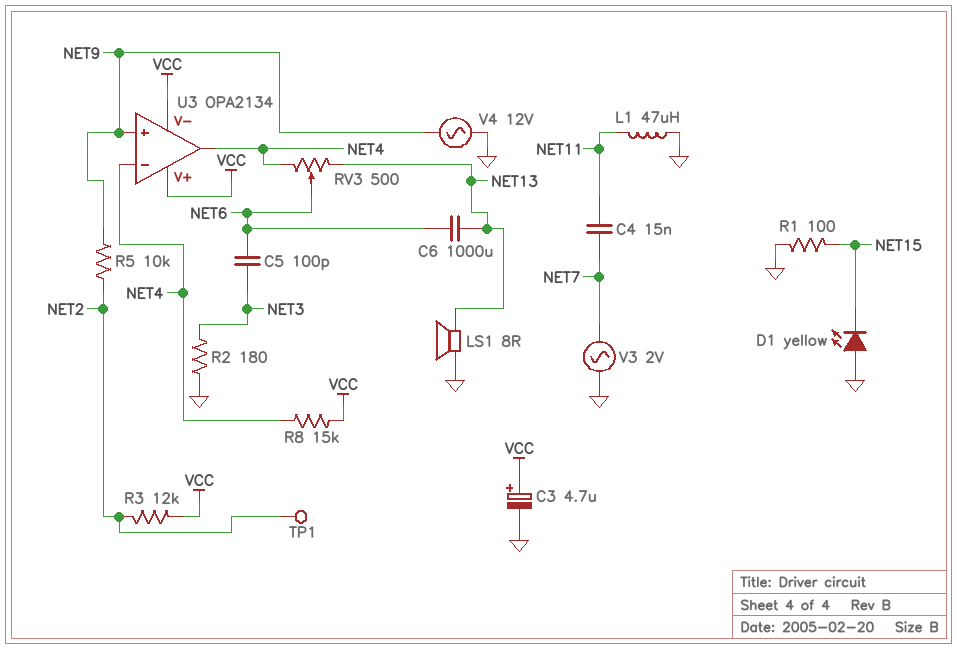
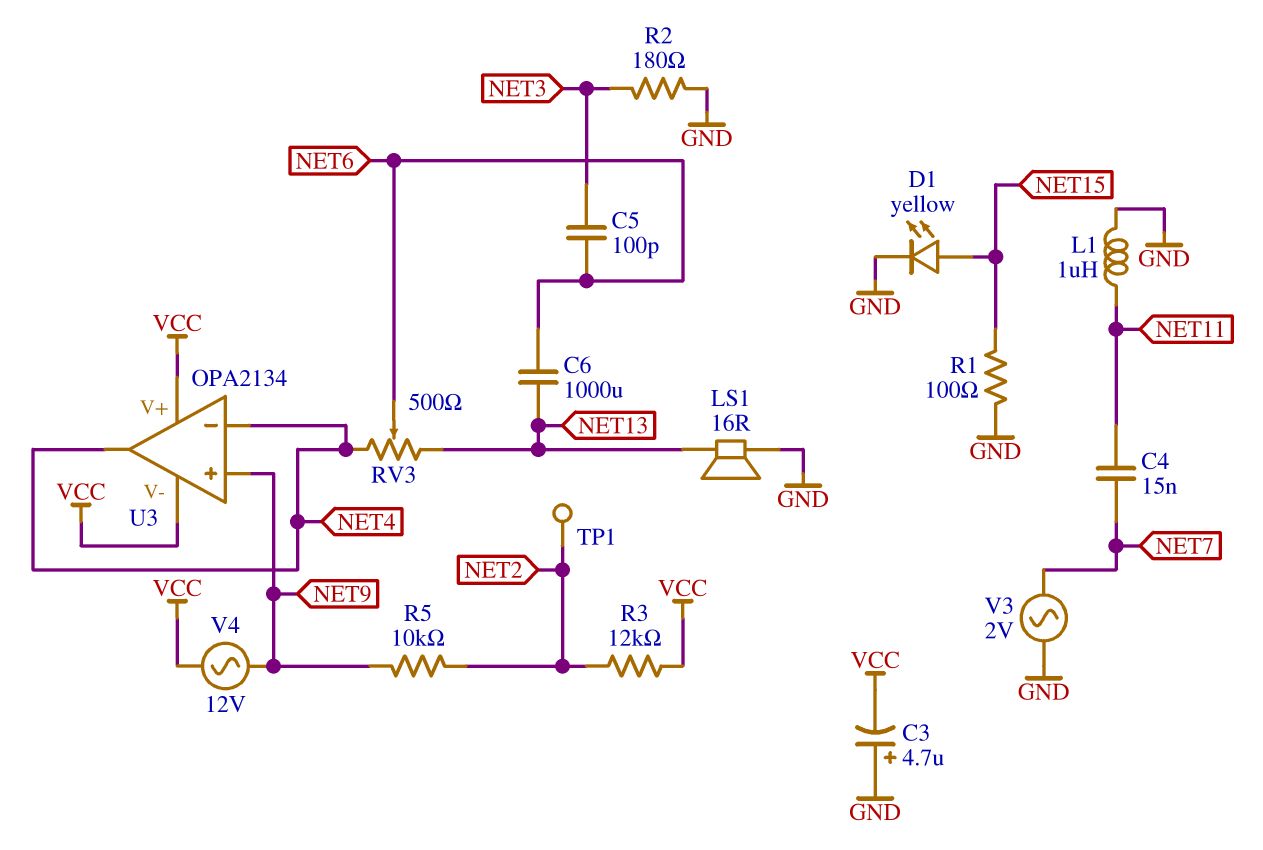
C3: 4.7uF (plus VCC, minus GND) -> 4.7uF (plus GND, minus VCC)
D1: LED yellow (A GND, K NET15) -> LED yellow (A NET15, K GND)
L1: 47uH (GND, NET11) -> 1uH (GND, NET11)
LS1: speaker 8R (GND, NET13) -> speaker 16R (GND, NET13)
R8: 15k (NET4, VCC) -> none
V4: AC 12V (GND, NET9) -> AC 12V (NET9, VCC)

